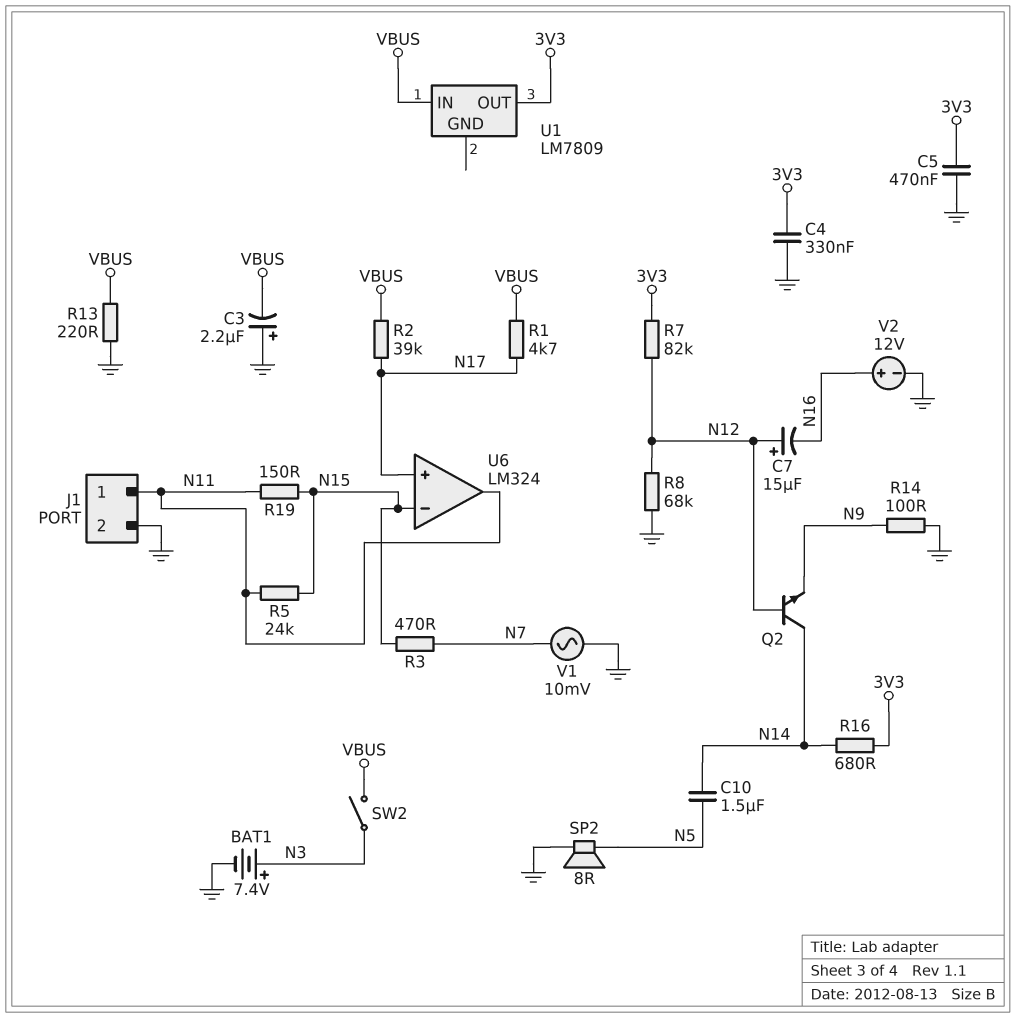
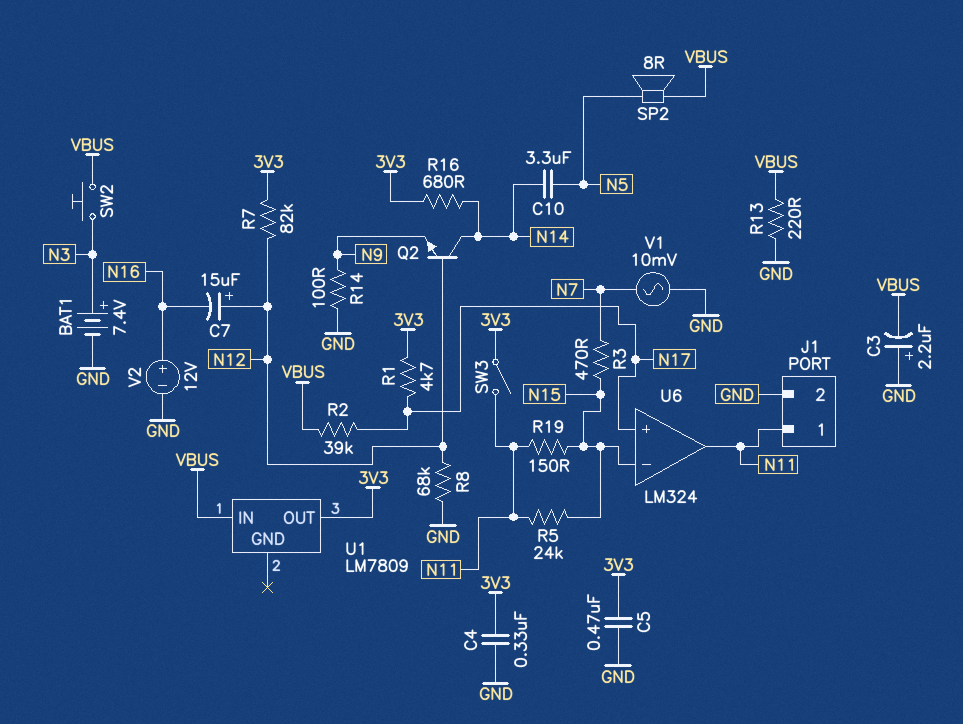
C10: 1.5uF (N5, N14) -> 3.3uF (N5, N14)
R1: 4.7k (N17, VBUS) -> 4.7k (3V3, N17)
SP2: speaker 8R (GND, N5) -> speaker 8R (N5, VBUS)
SW2: switch (N3, VBUS) -> button (N3, VBUS)
SW3: none -> switch (3V3, N11)

